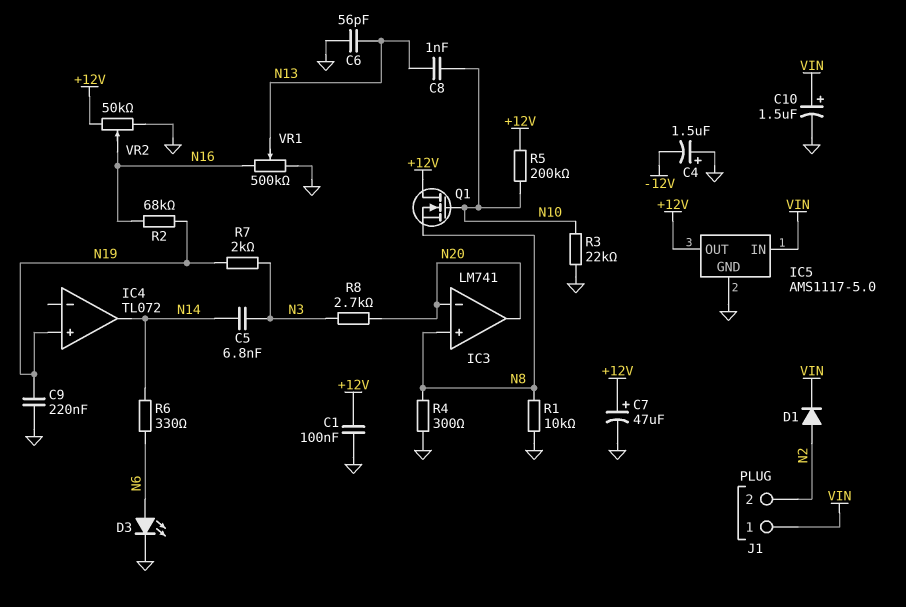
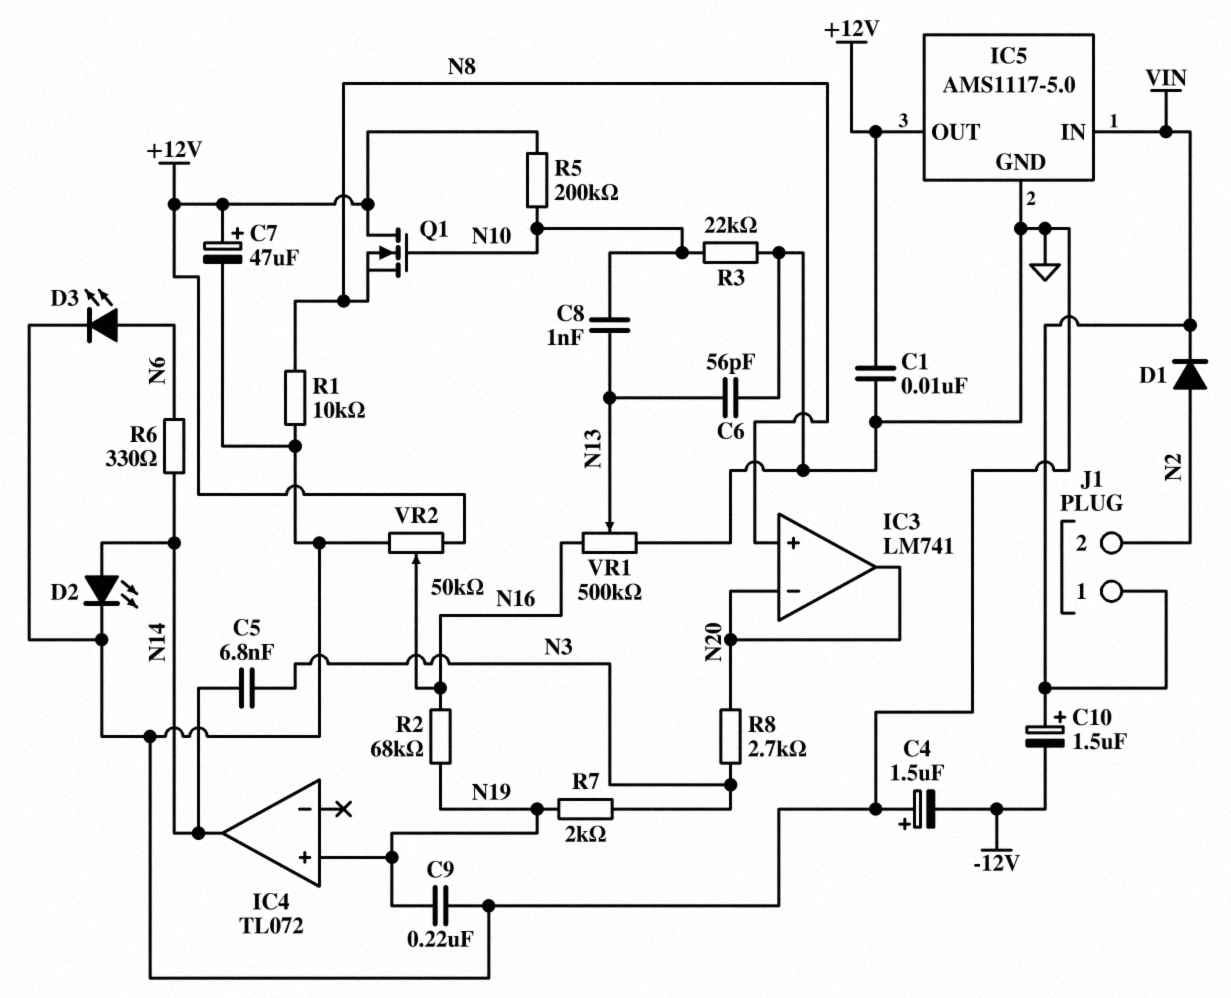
C1: 100nF (+12V, GND) -> 10nF (+12V, GND)
C10: 1.5uF (plus VIN, minus GND) -> 1.5uF (plus VIN, minus -12V)
D2: none -> LED (A N14, K GND)
R4: 300 (GND, N8) -> none

